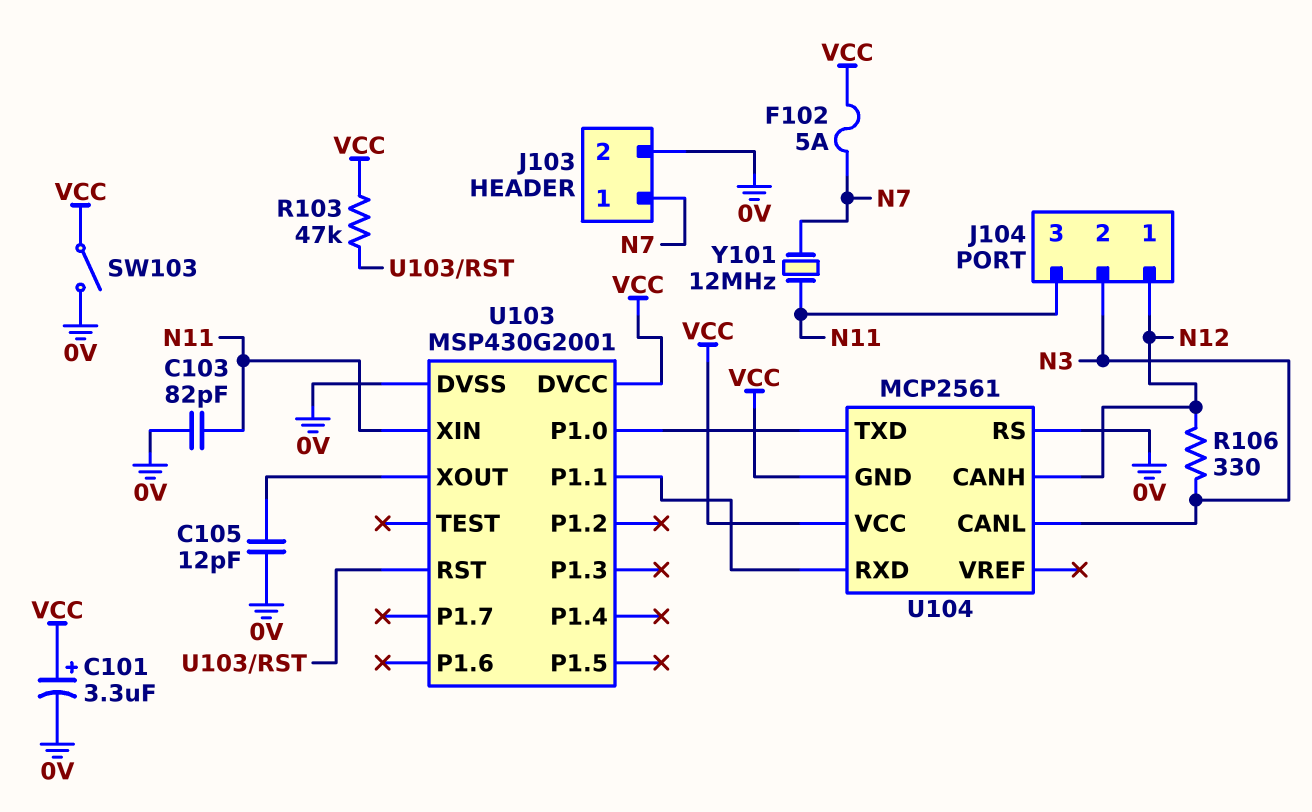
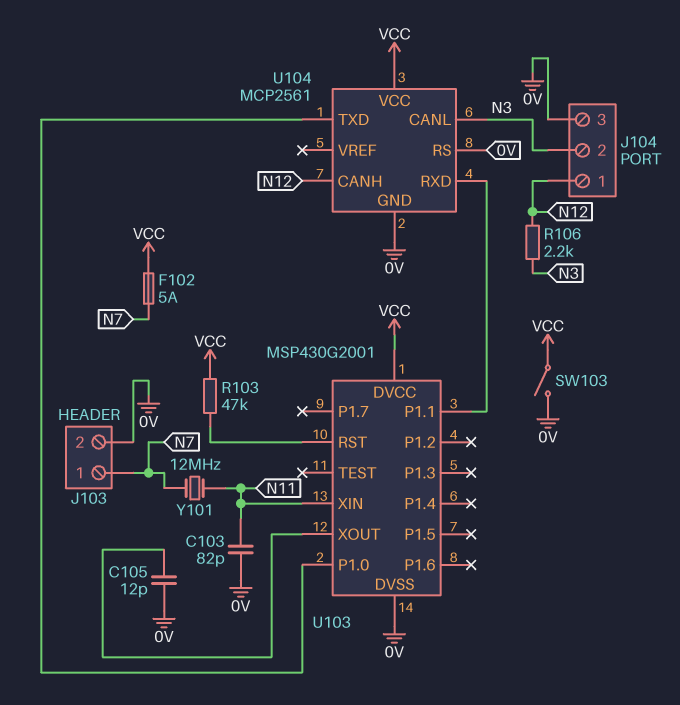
C101: 3.3uF (plus VCC, minus 0V) -> none
J104 pin 3: N11 -> 0V
R106: 330 (N3, N12) -> 2.2k (N3, N12)
U104 pin GND: VCC -> 0V

